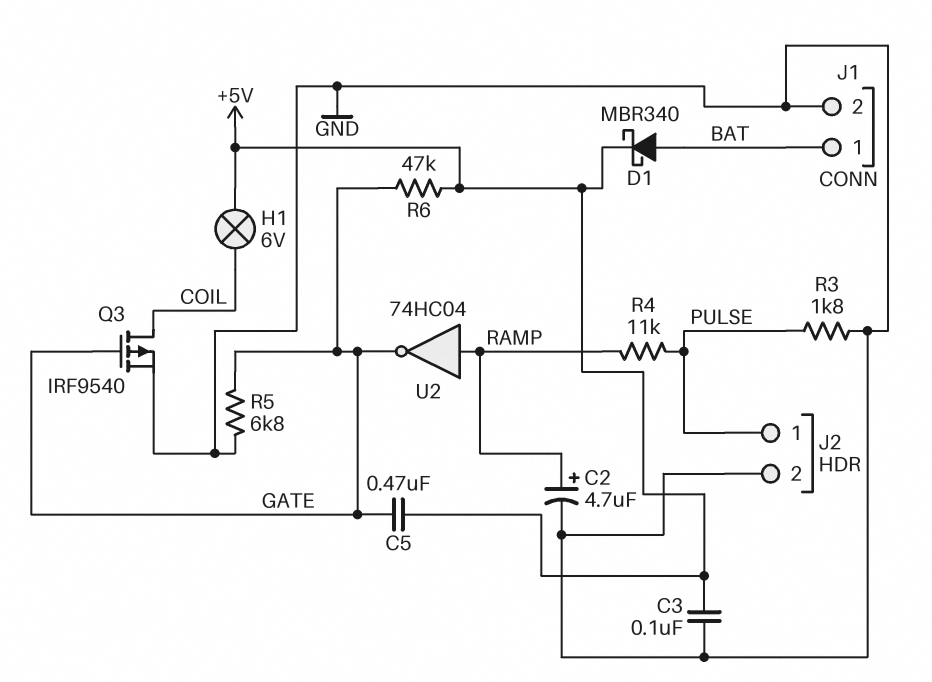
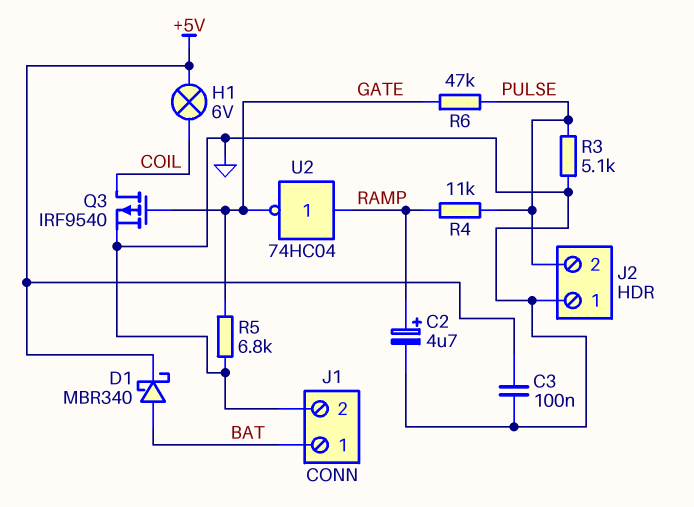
C5: 470nF (+5V, GATE) -> none
J2 pin 1: PULSE -> GND
J2 pin 2: GND -> PULSE
R3: 1.8k (GND, PULSE) -> 5.1k (GND, PULSE)
R6: 47k (+5V, GATE) -> 47k (GATE, PULSE)

